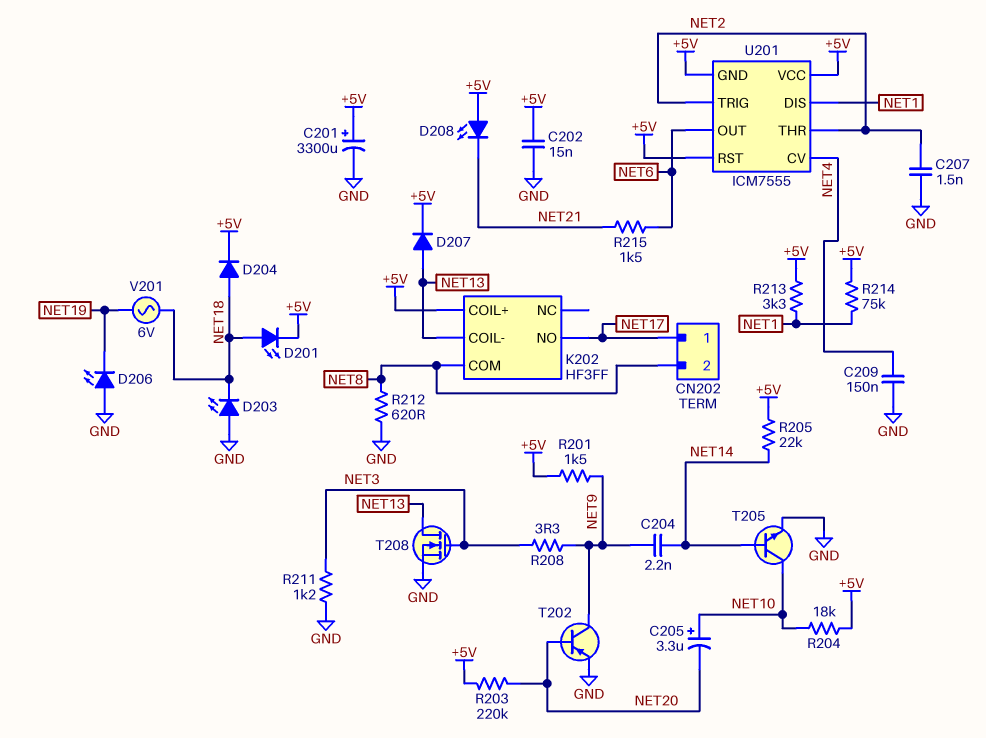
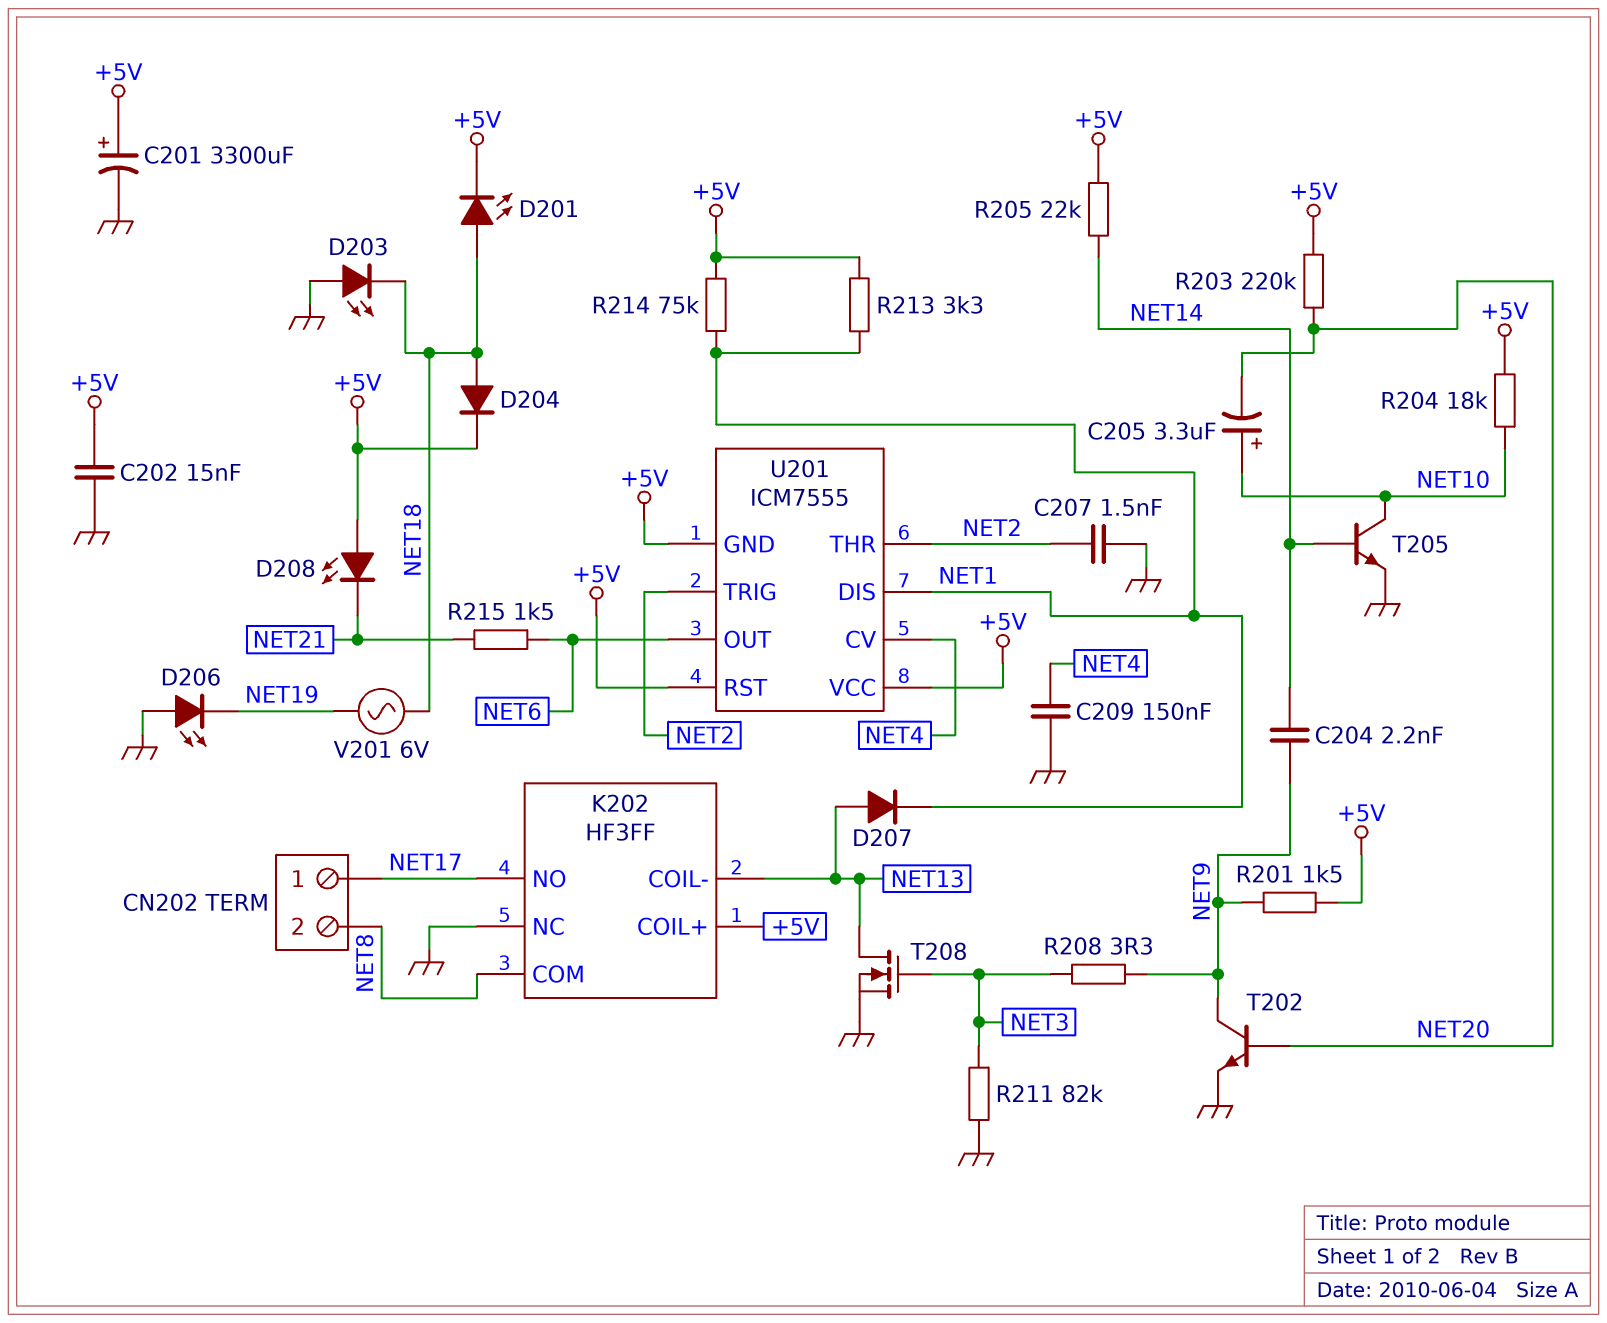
D207: diode (A NET13, K +5V) -> diode (A NET13, K NET1)
K202 pin NC: none -> GND
R211: 1.2k (GND, NET3) -> 82k (GND, NET3)
R212: 620 (GND, NET8) -> none
T202: PNP (B NET20, C NET9, E GND) -> NPN (B NET20, C NET9, E GND)

